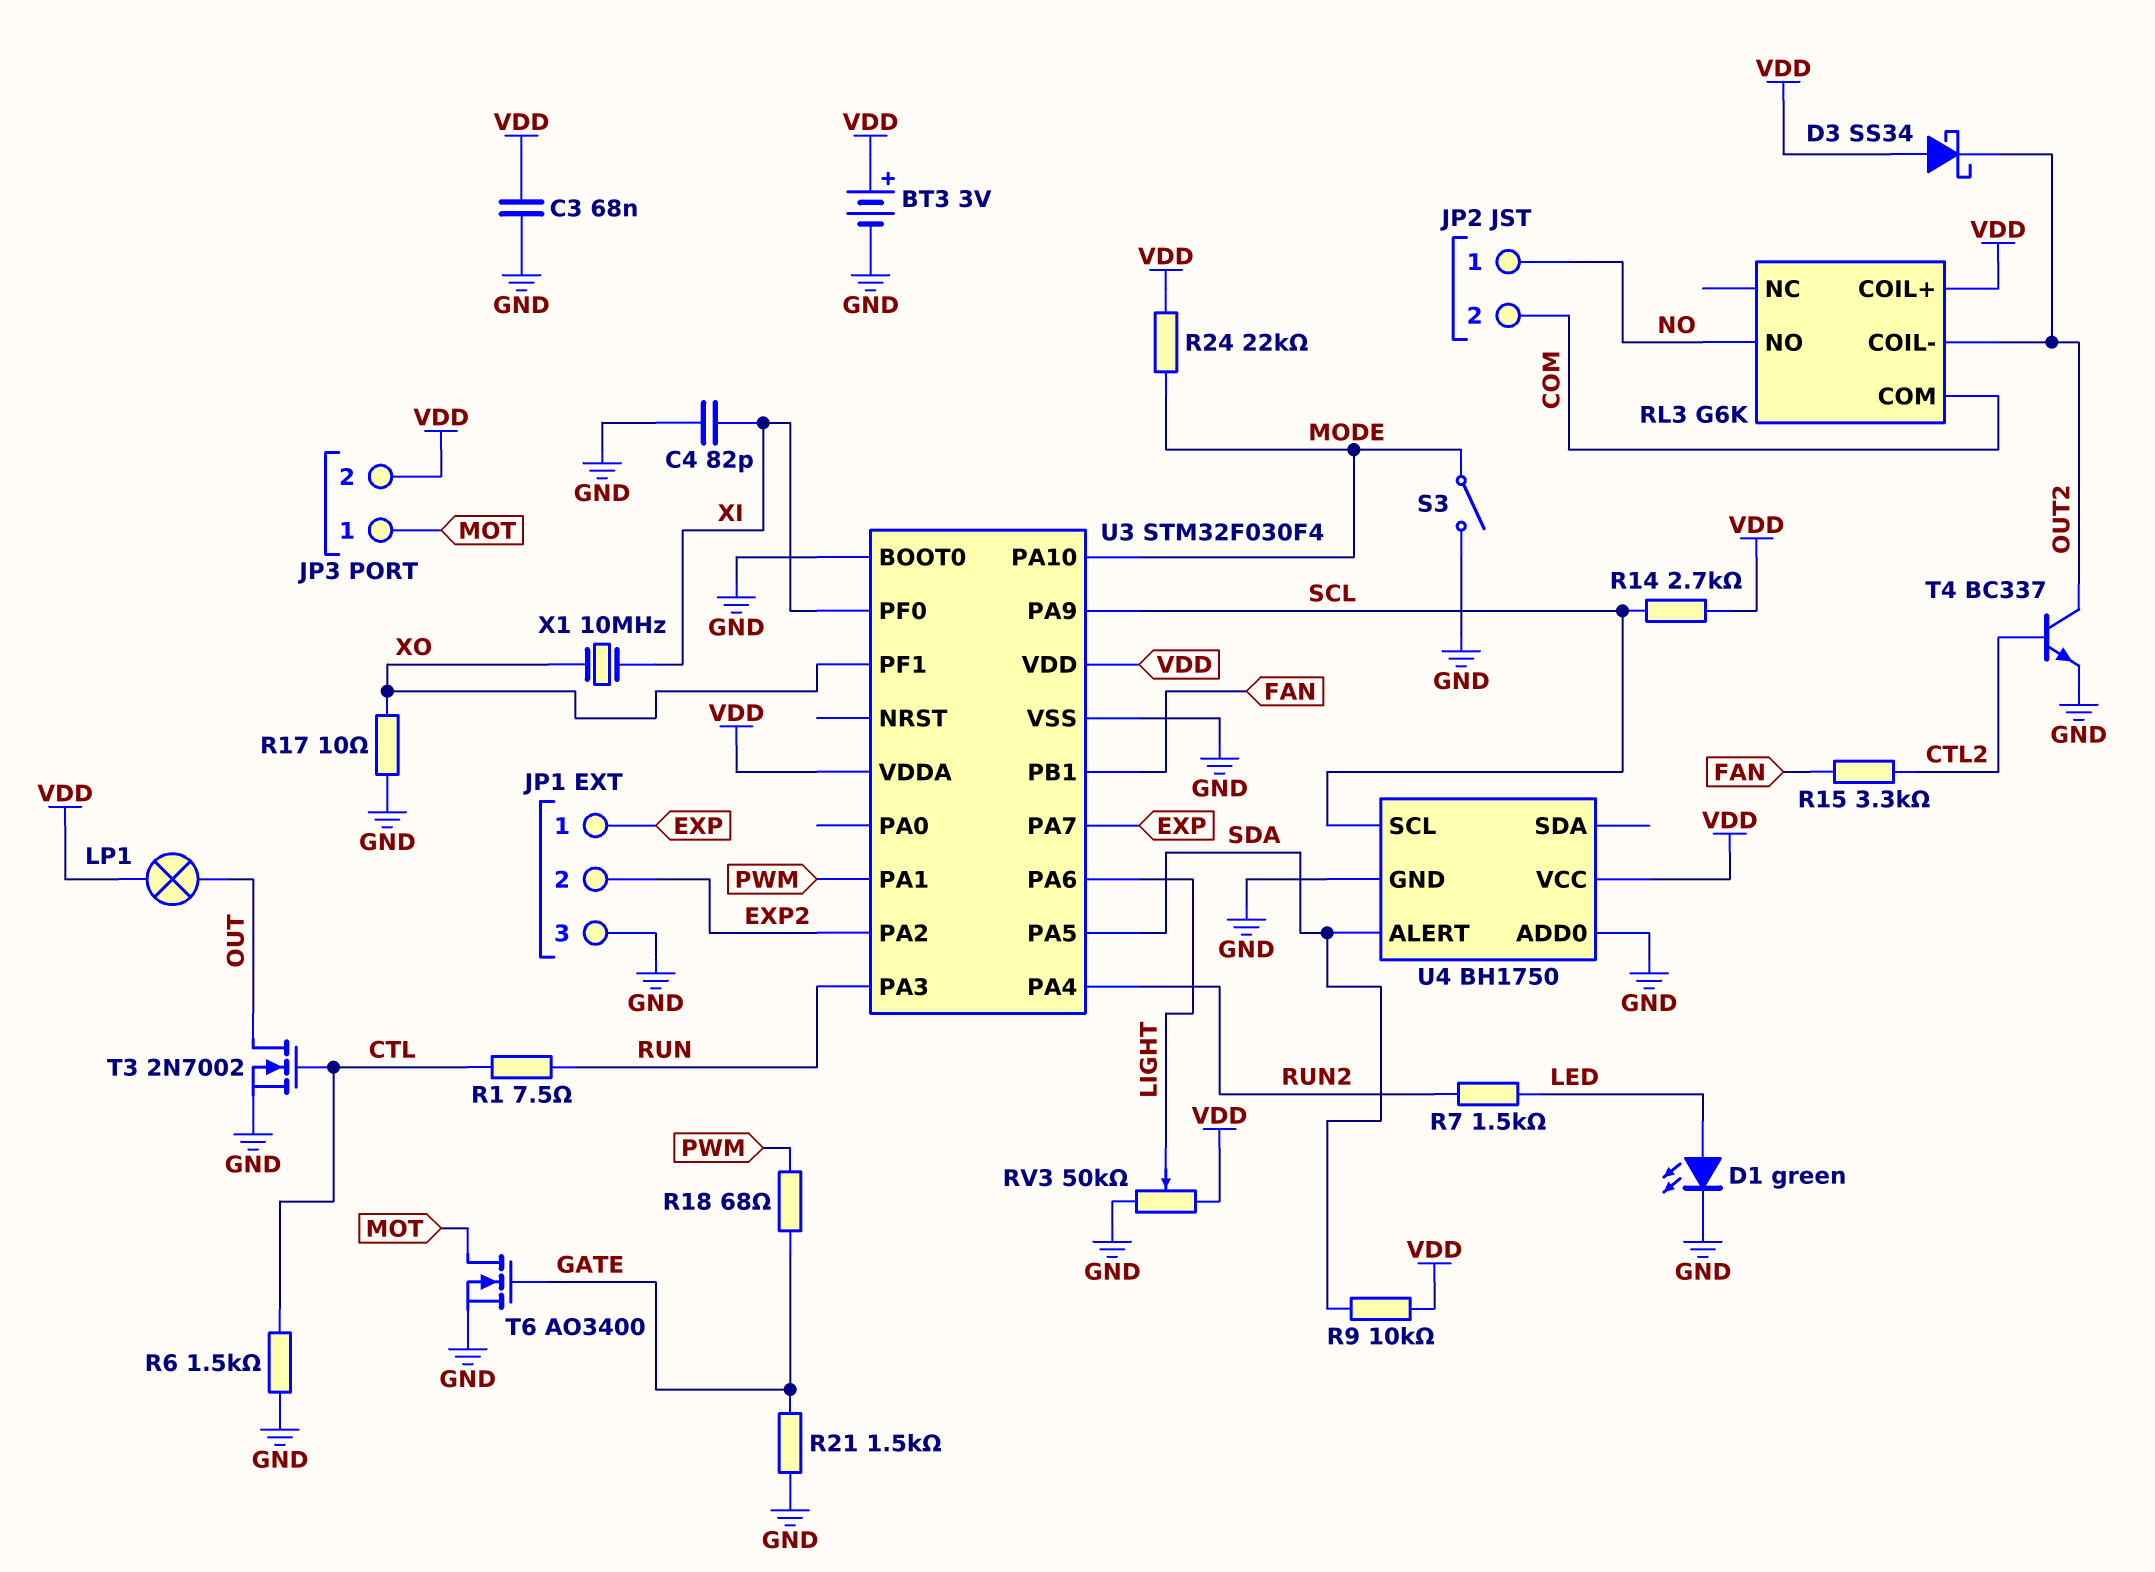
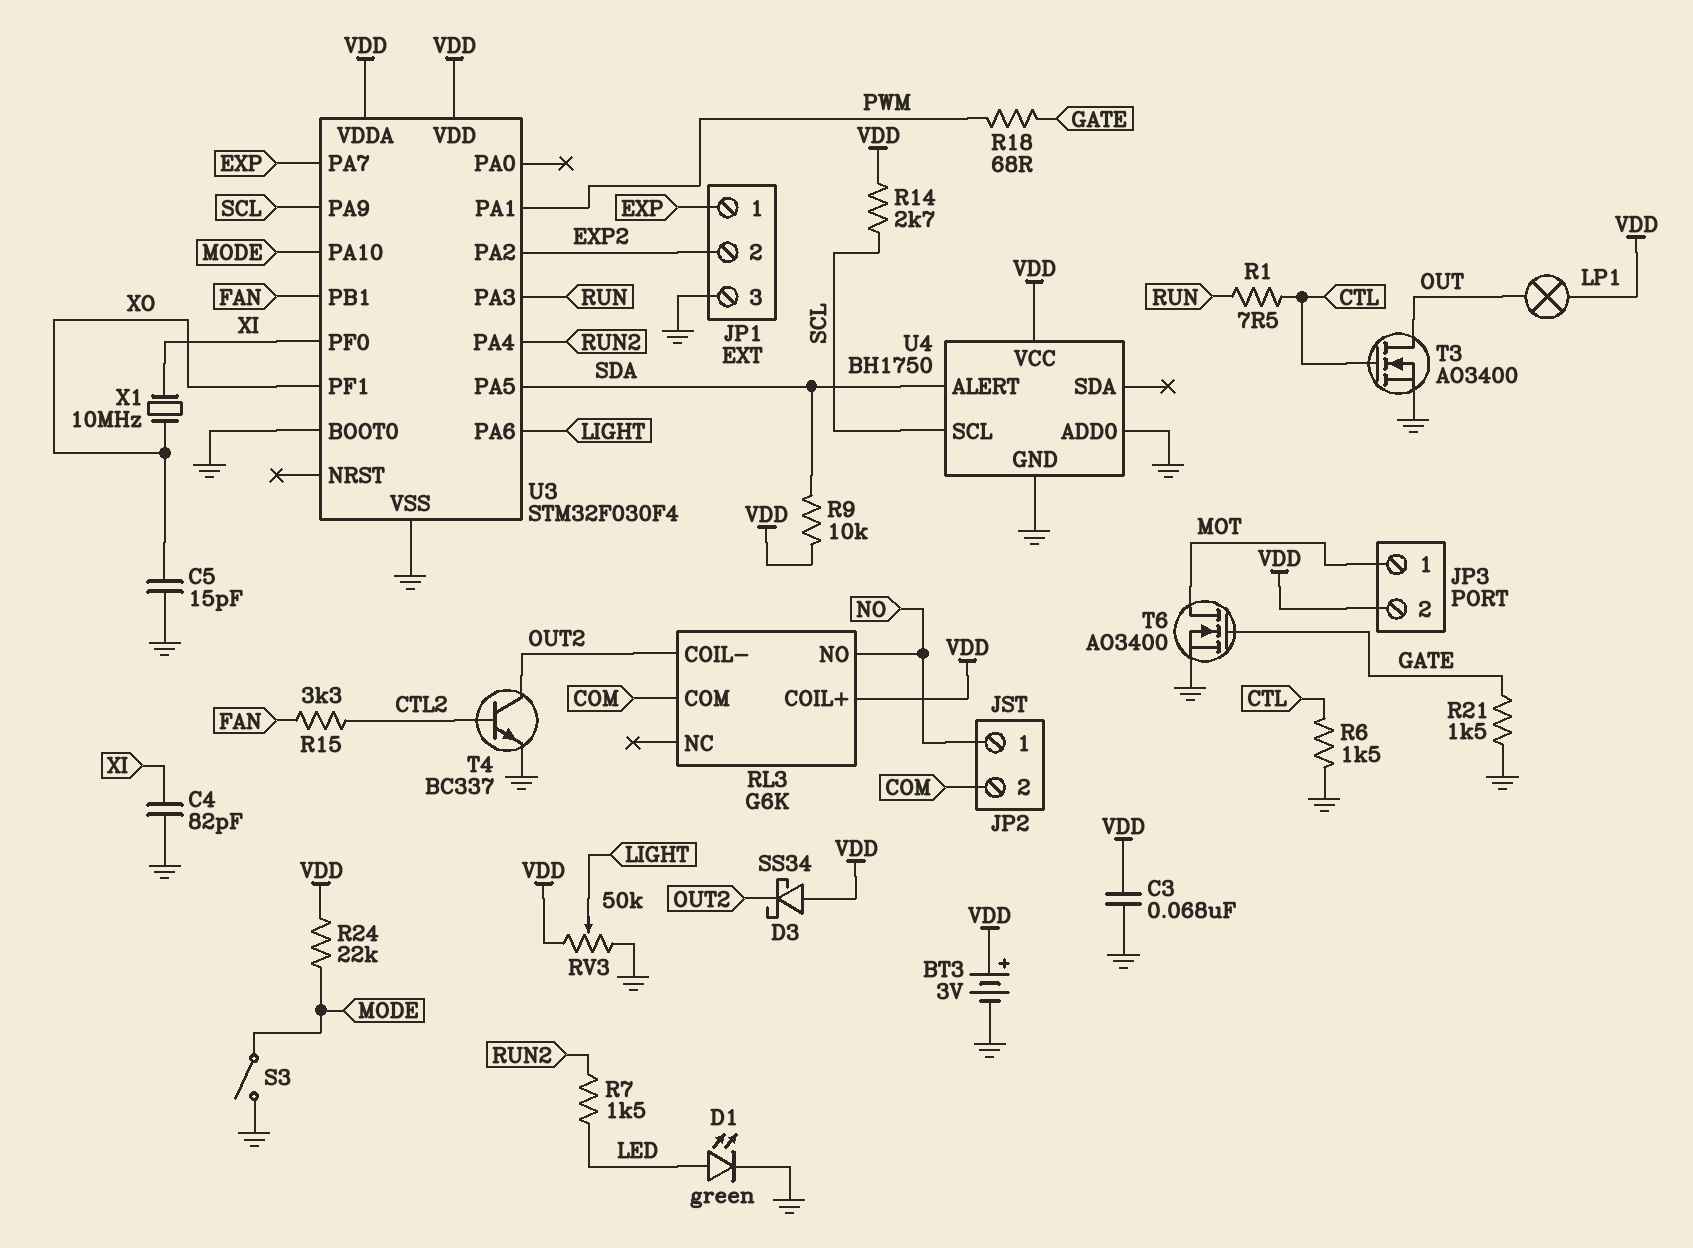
C5: none -> 15pF (GND, XO)
R17: 10 (GND, XO) -> none
T3: NMOS 2N7002 (G CTL, D OUT, S GND) -> NMOS AO3400 (G CTL, D OUT, S GND)

